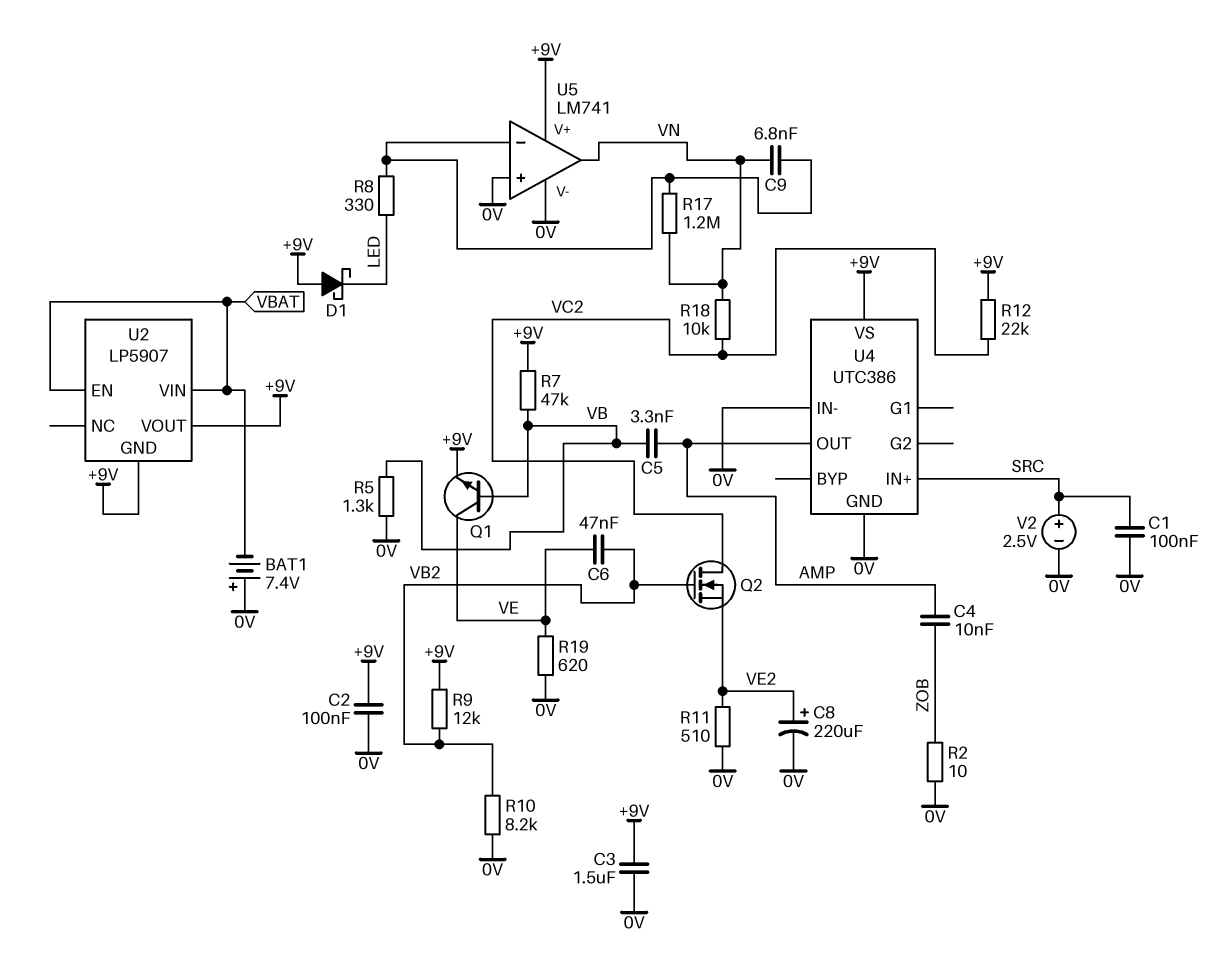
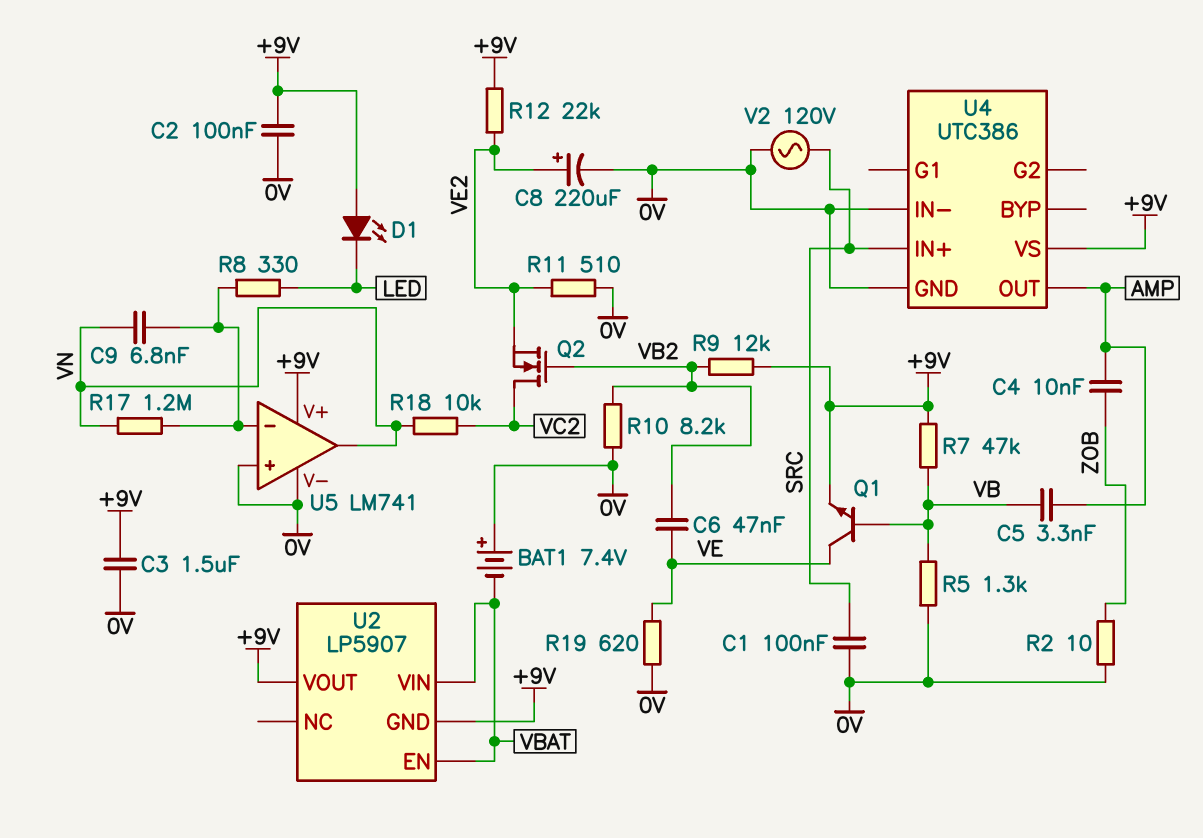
D1: schottky (A +9V, K LED) -> LED (A +9V, K LED)
R12: 22k (+9V, VC2) -> 22k (+9V, VE2)
V2: 2.5V (plus SRC, minus 0V) -> AC 120V (0V, SRC)

